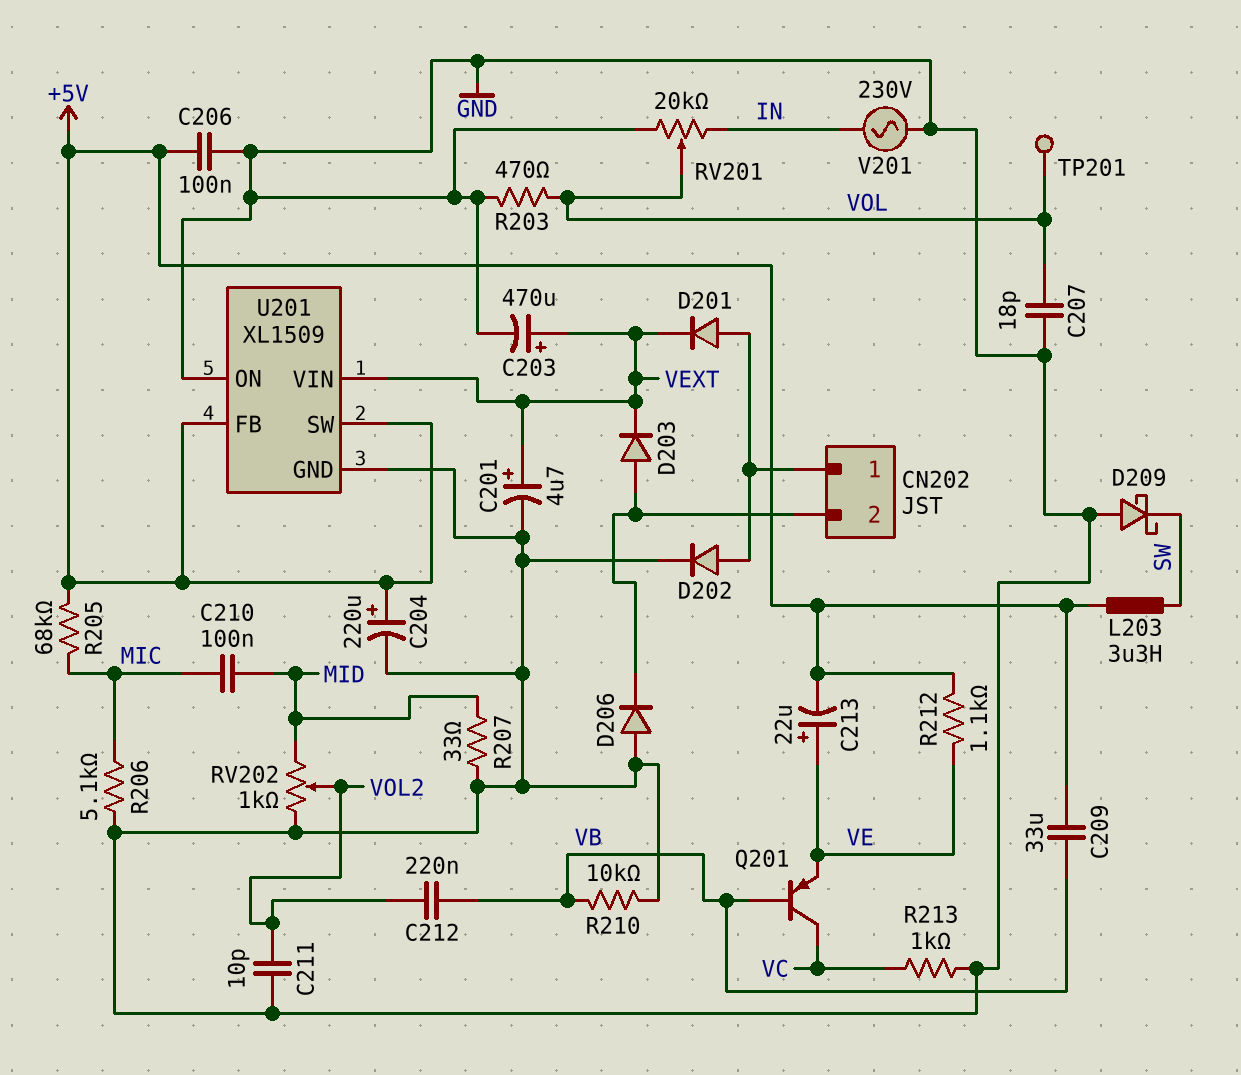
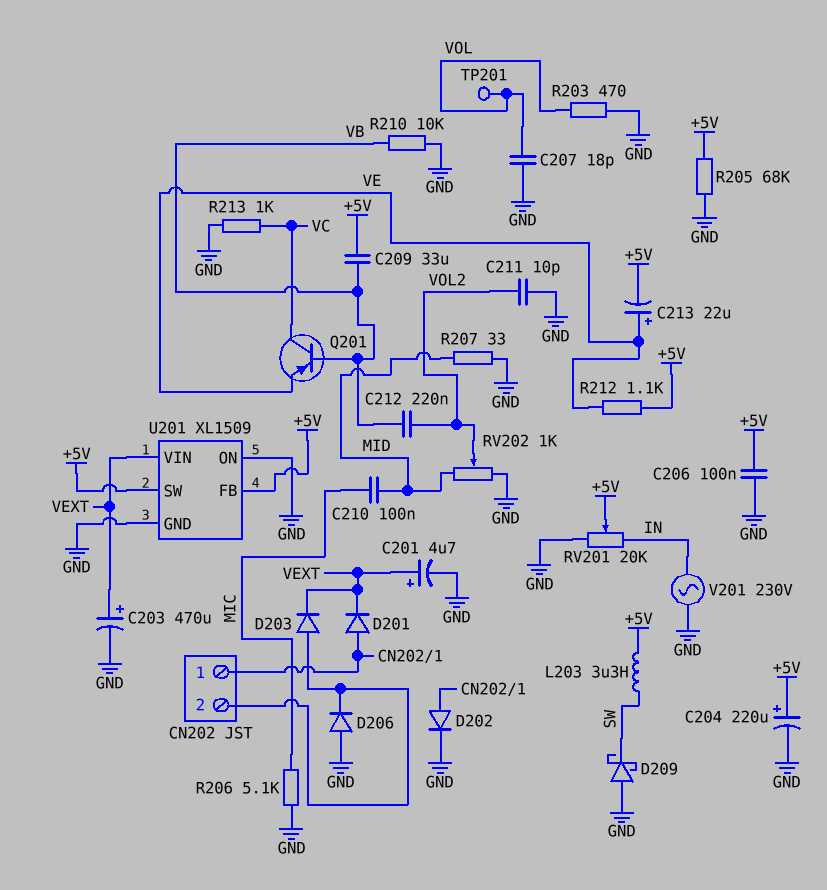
R205: 68k (+5V, MIC) -> 68k (+5V, GND)
RV201: 20k (GND, IN, wiper VOL) -> 20k (GND, IN, wiper +5V)

